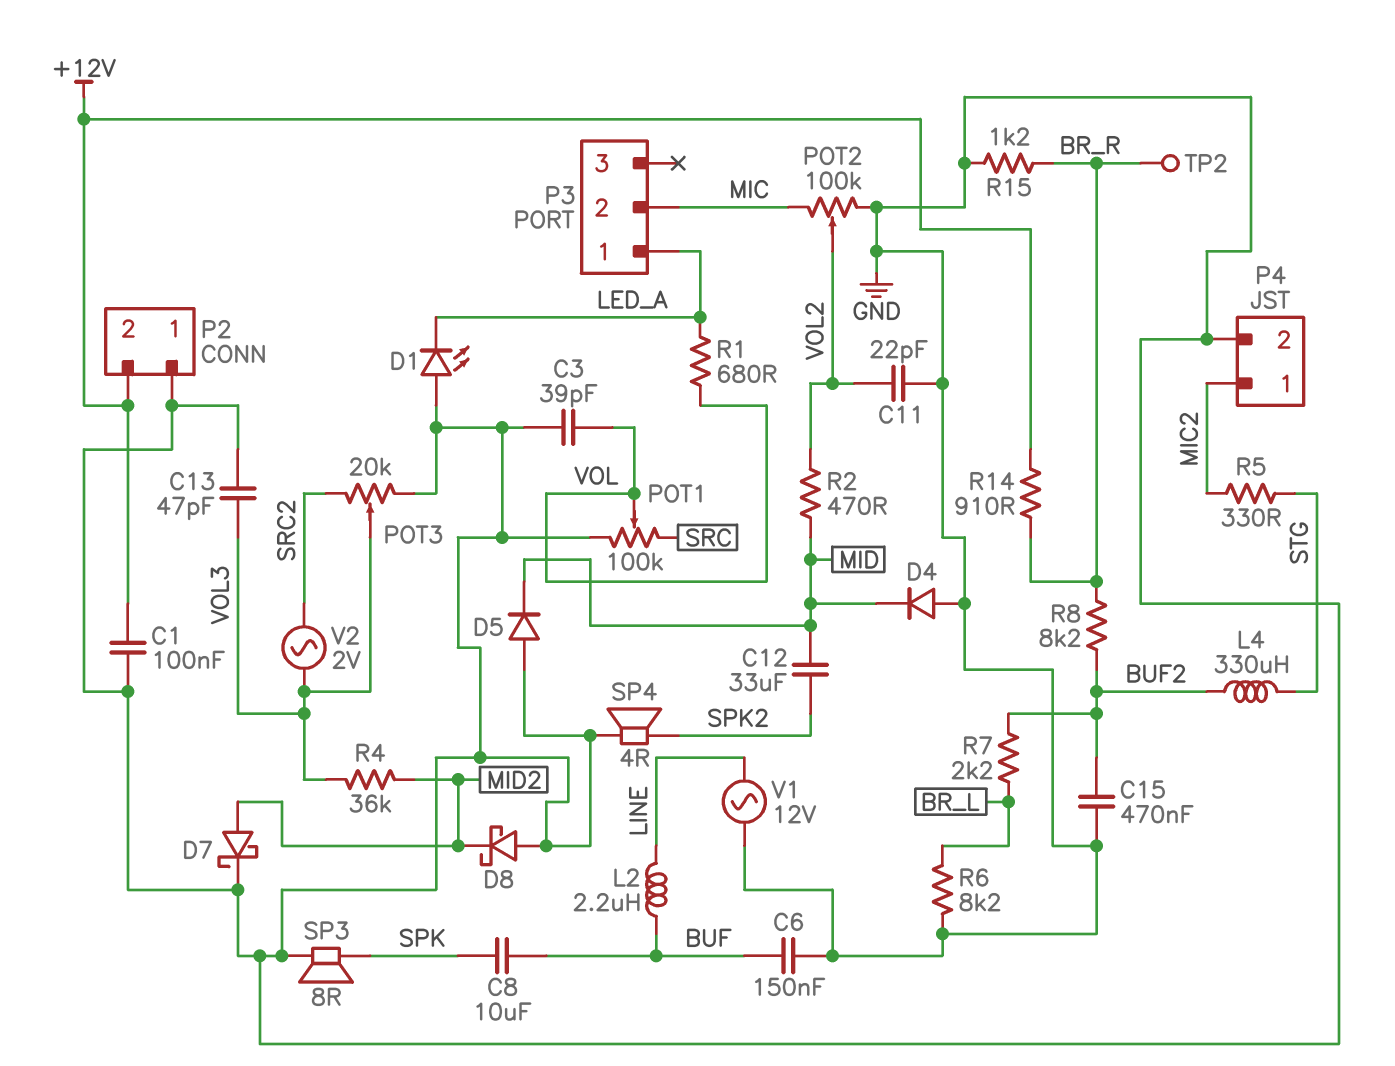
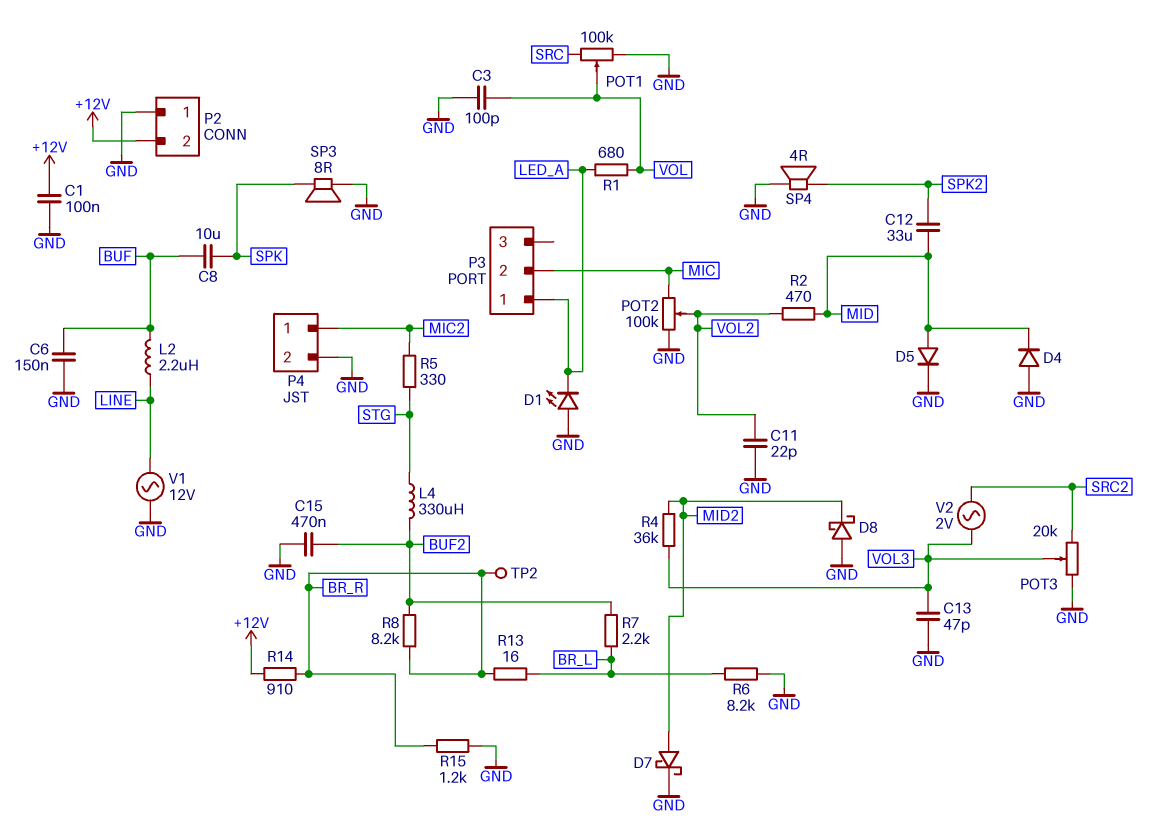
C3: 39pF (GND, VOL) -> 100pF (GND, VOL)
D5: diode (A GND, K MID) -> diode (A MID, K GND)
R13: none -> 16 (BR_L, BR_R)

